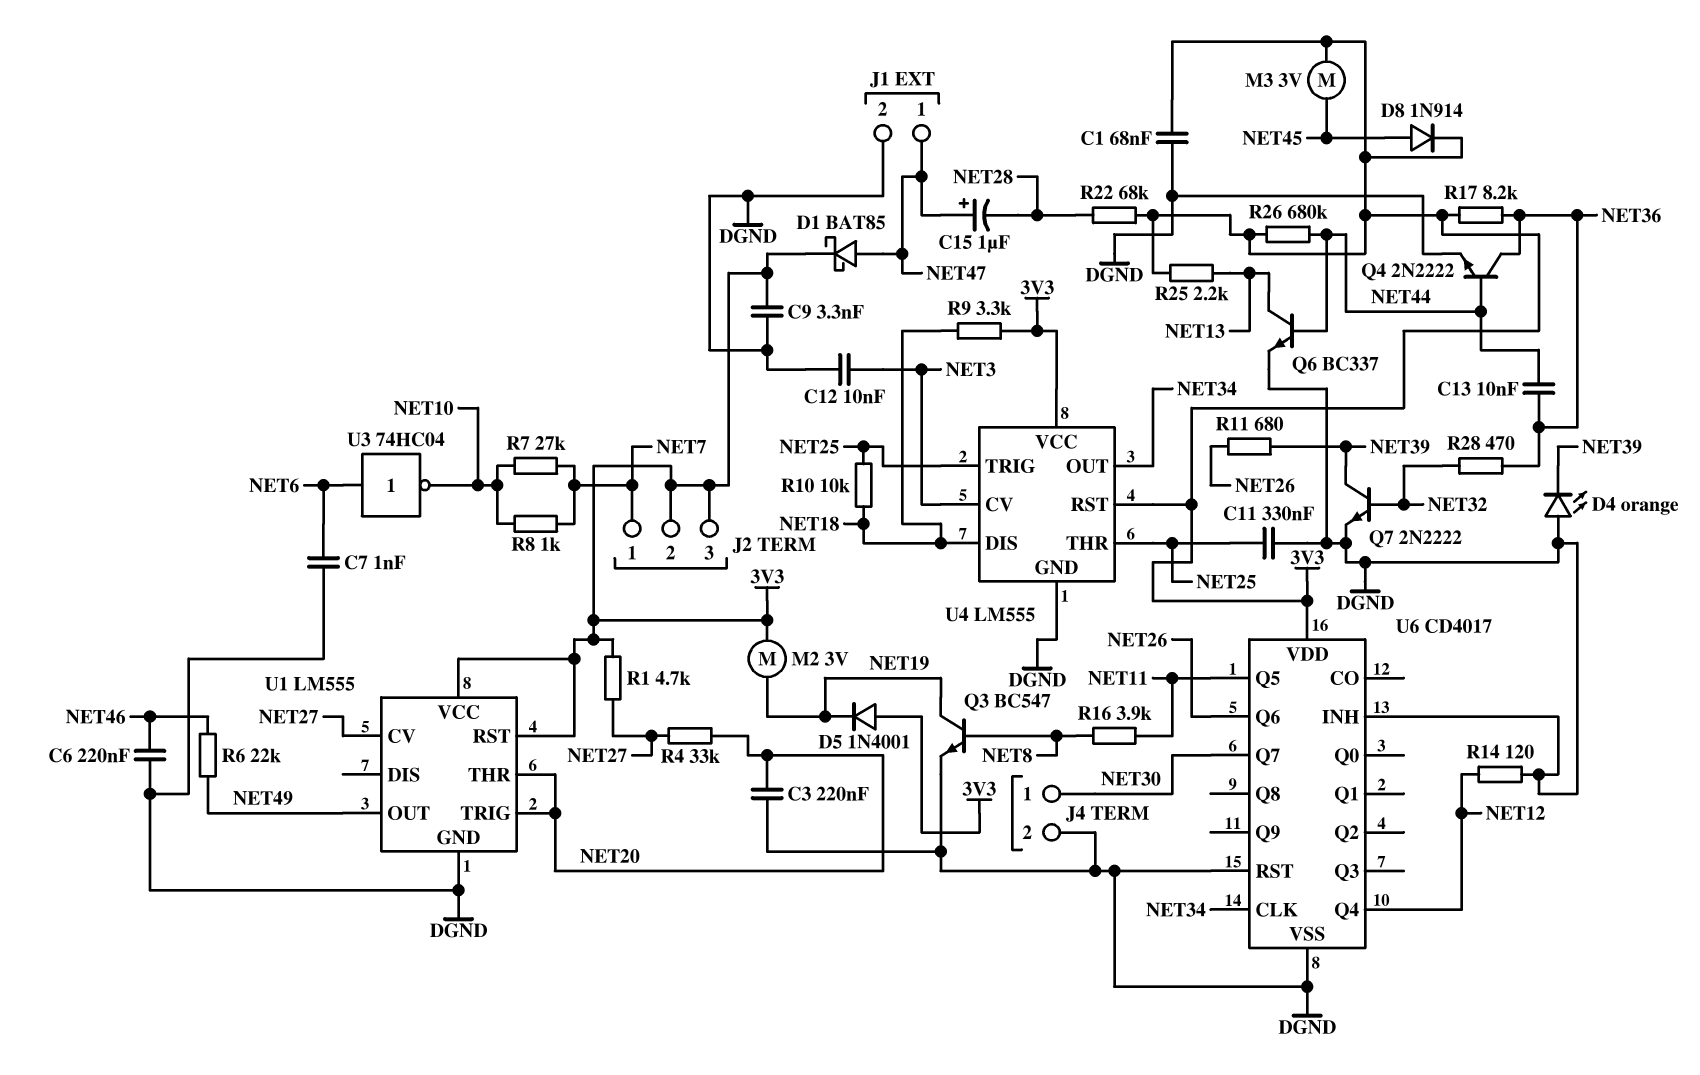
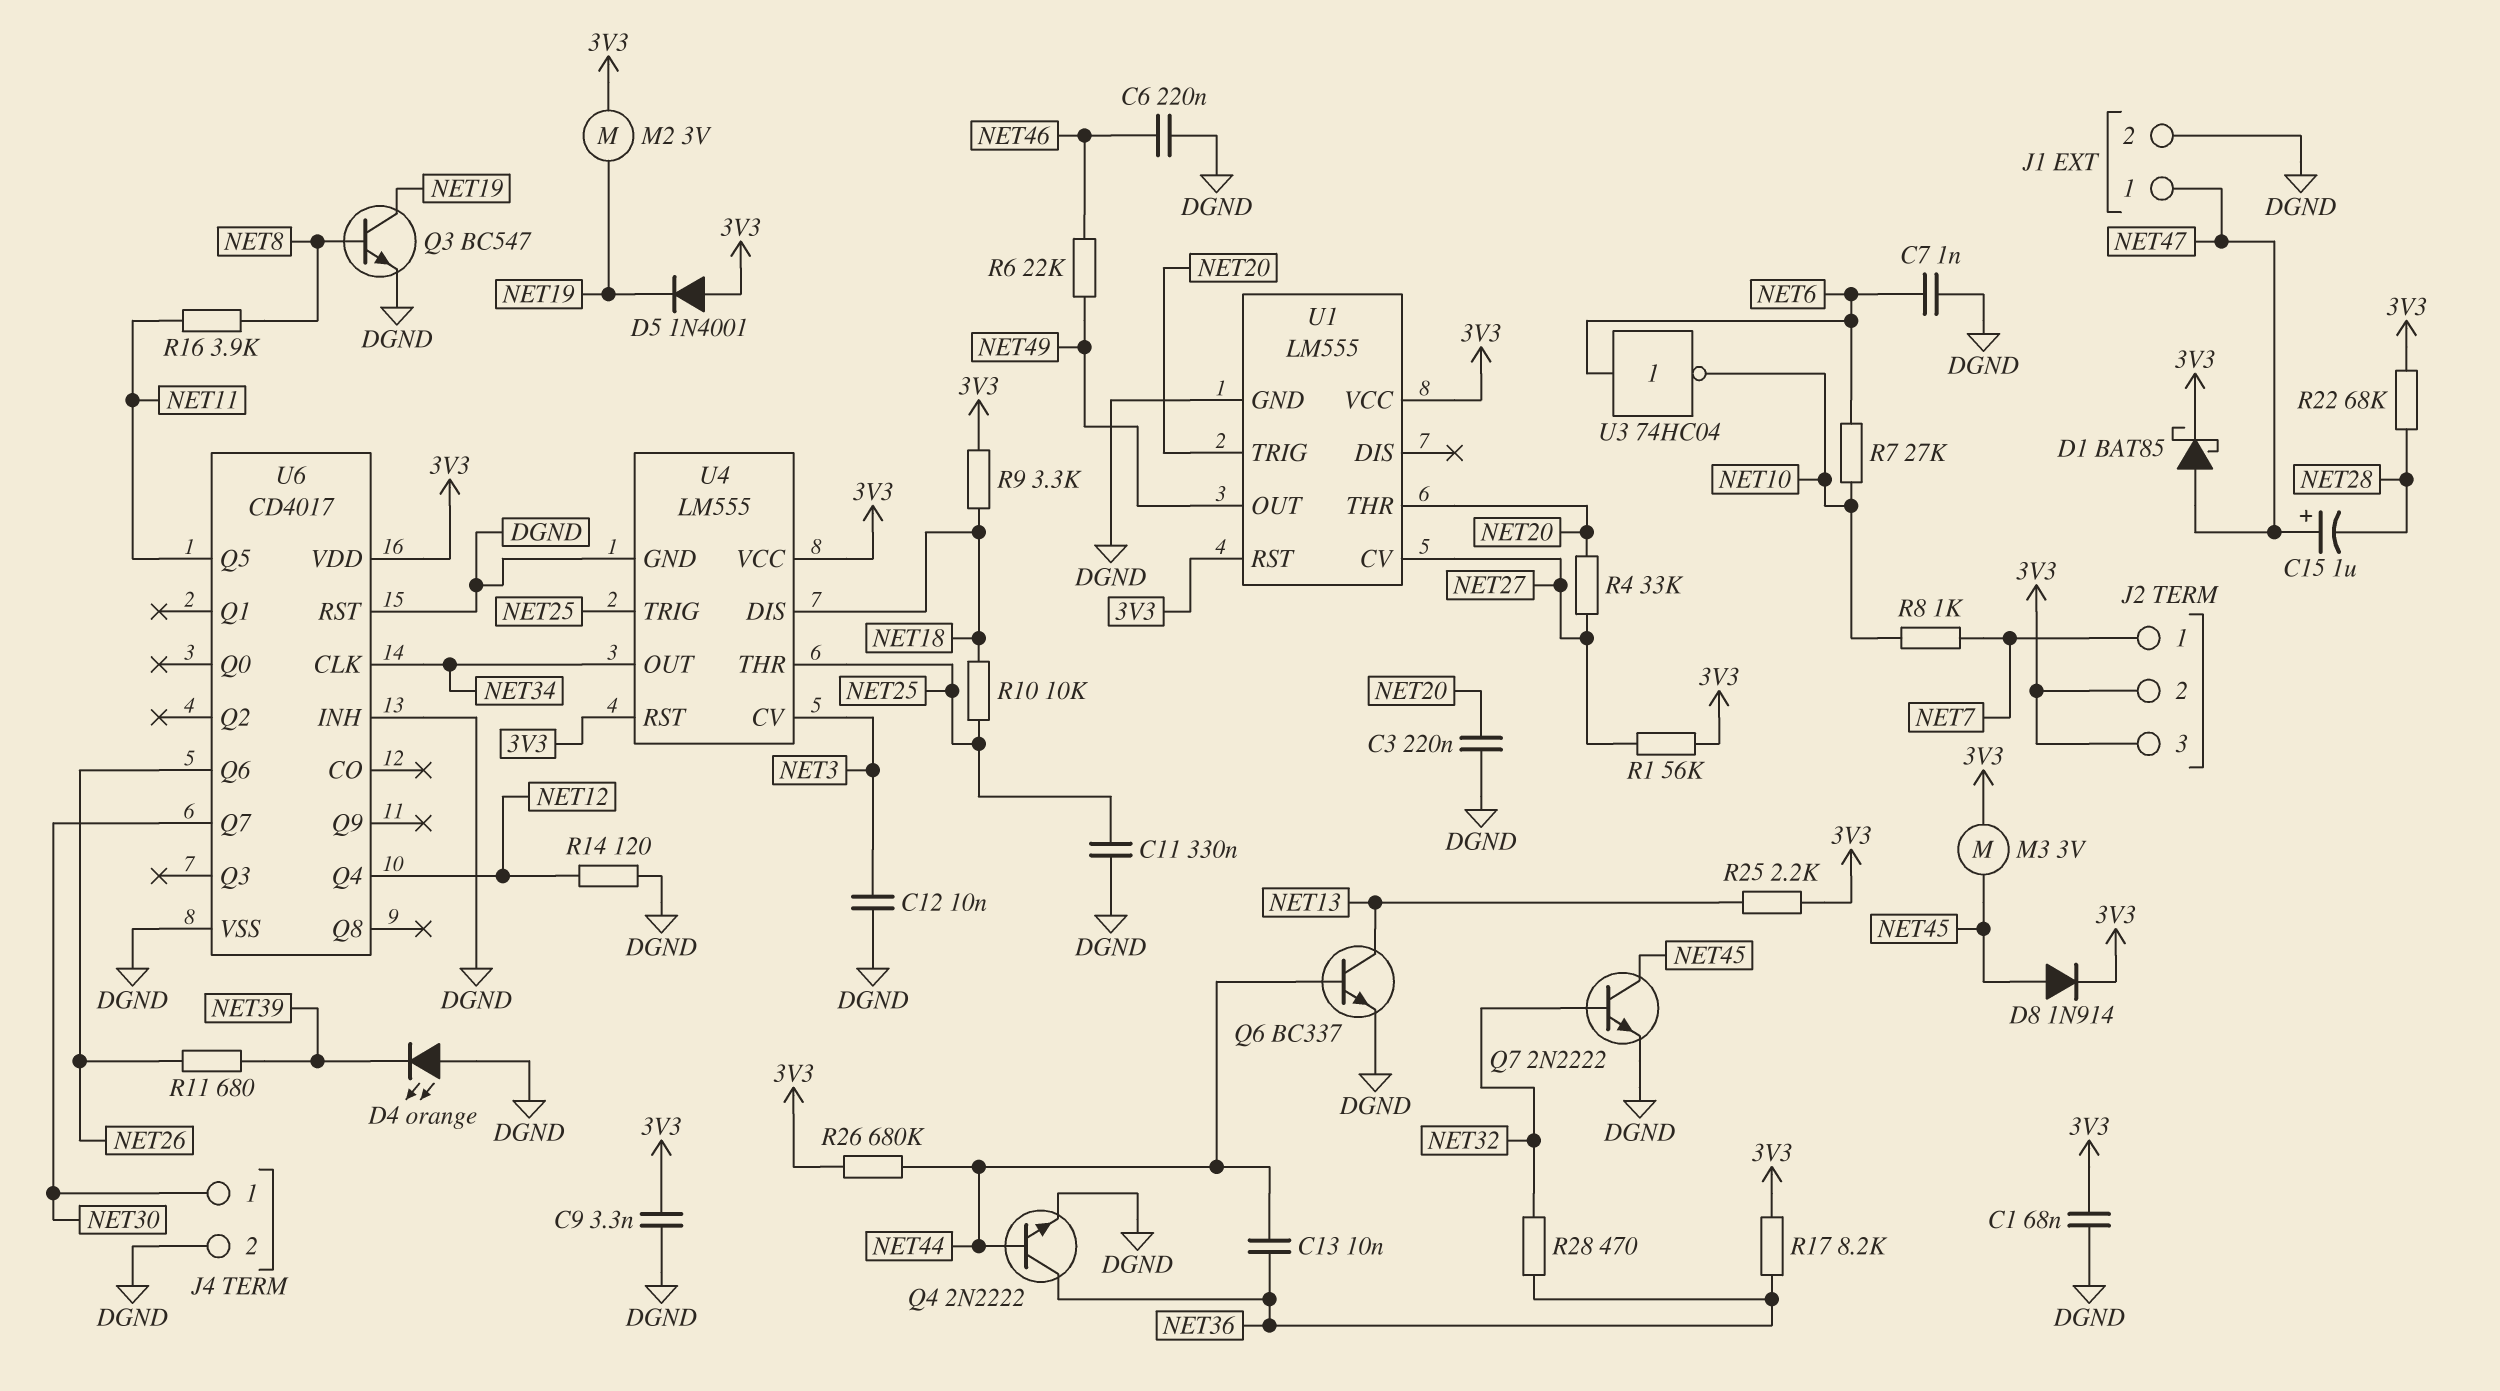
Q7: NPN 2N2222 (B NET32, C NET39, E DGND) -> NPN 2N2222 (B NET32, C NET45, E DGND)
R1: 4.7k (3V3, NET27) -> 56k (3V3, NET27)
R7: 27k (NET7, NET10) -> 27k (NET6, NET10)

